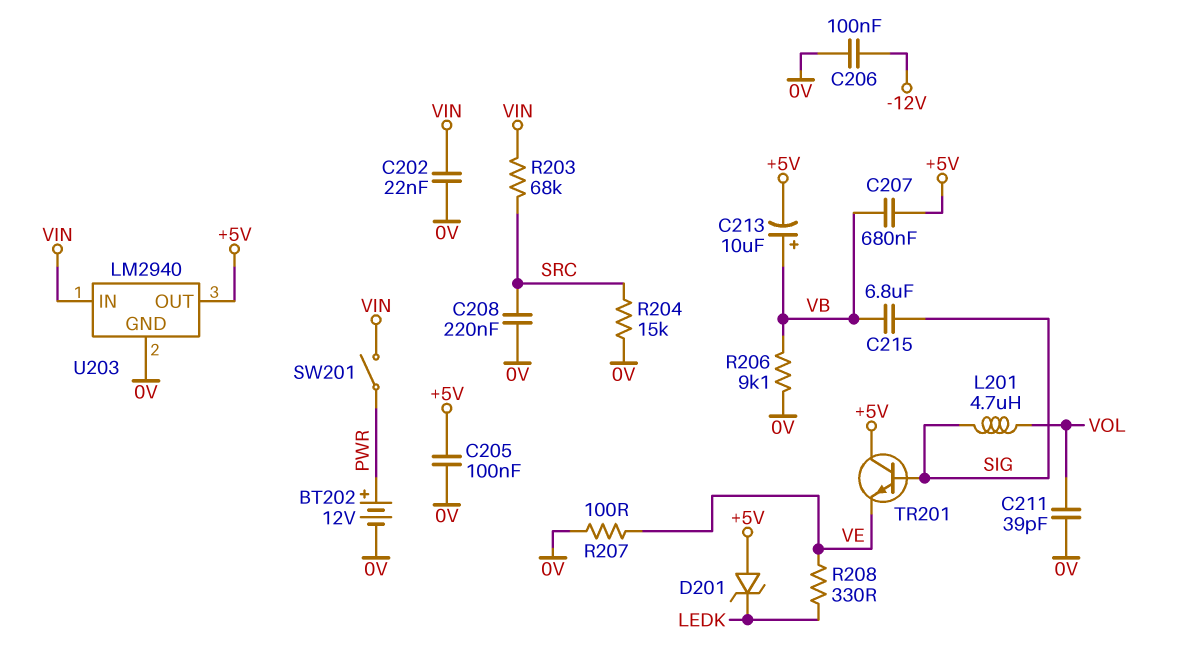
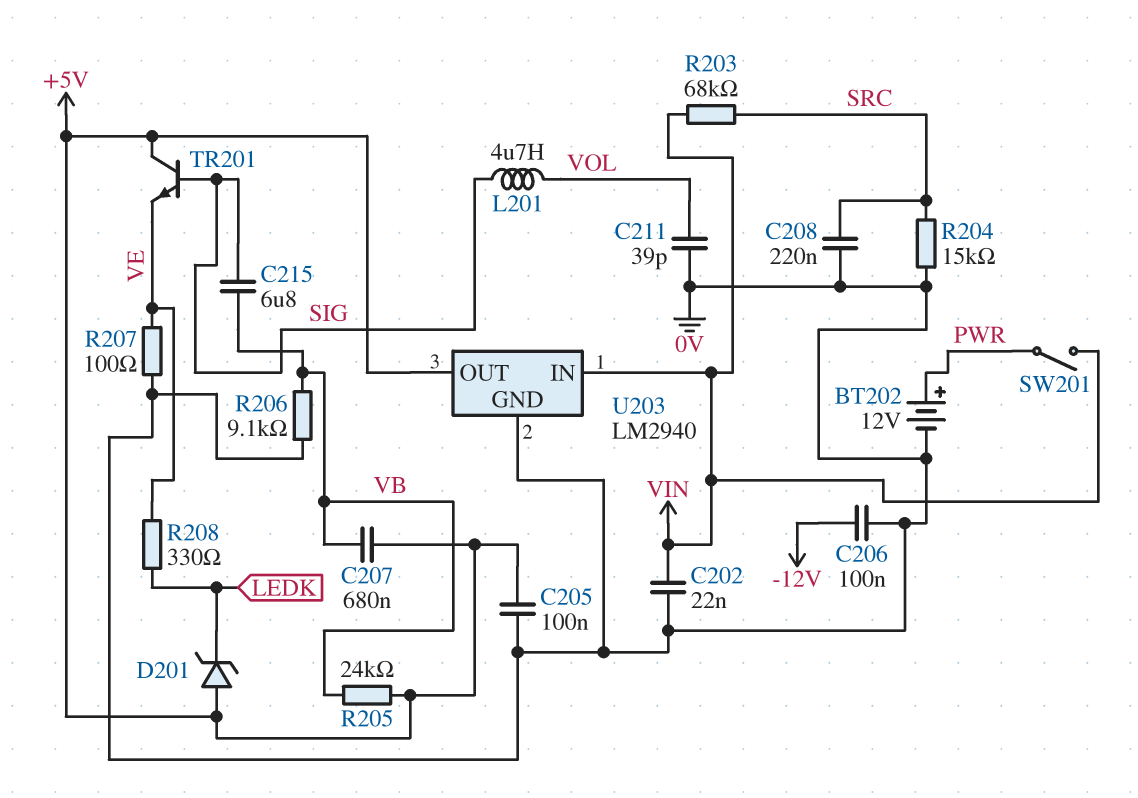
C213: 10uF (plus VB, minus +5V) -> none
R205: none -> 24k (+5V, VB)

